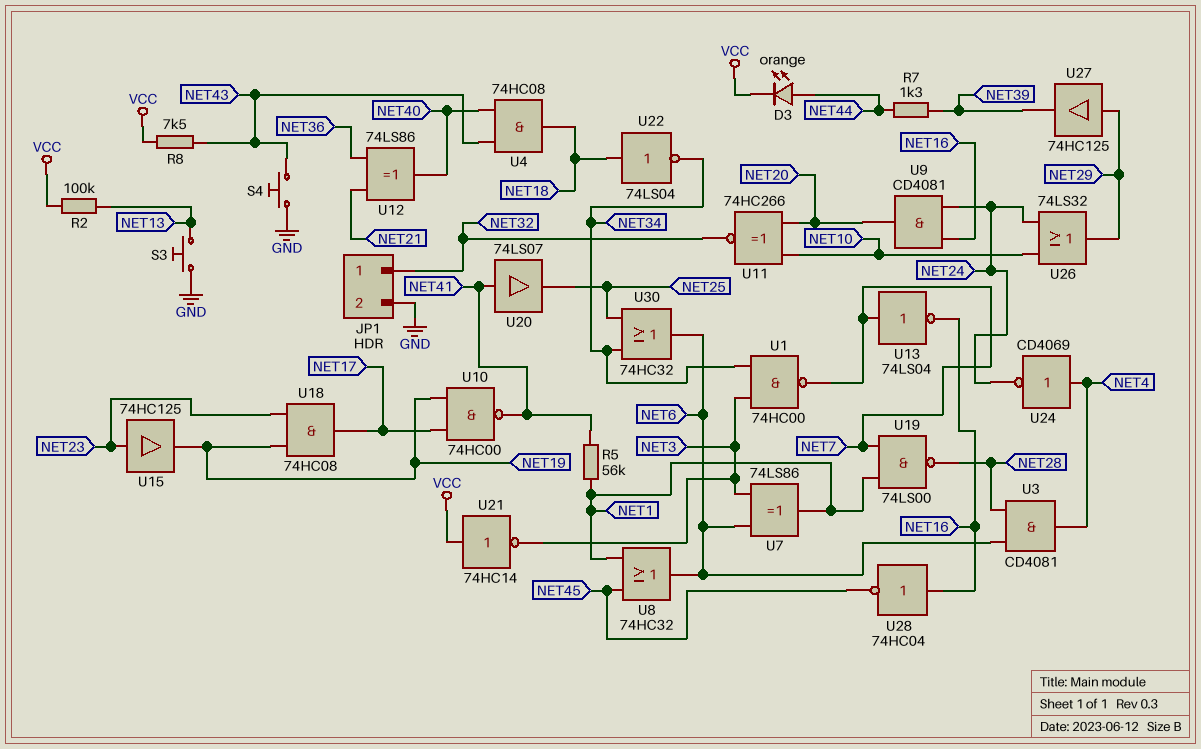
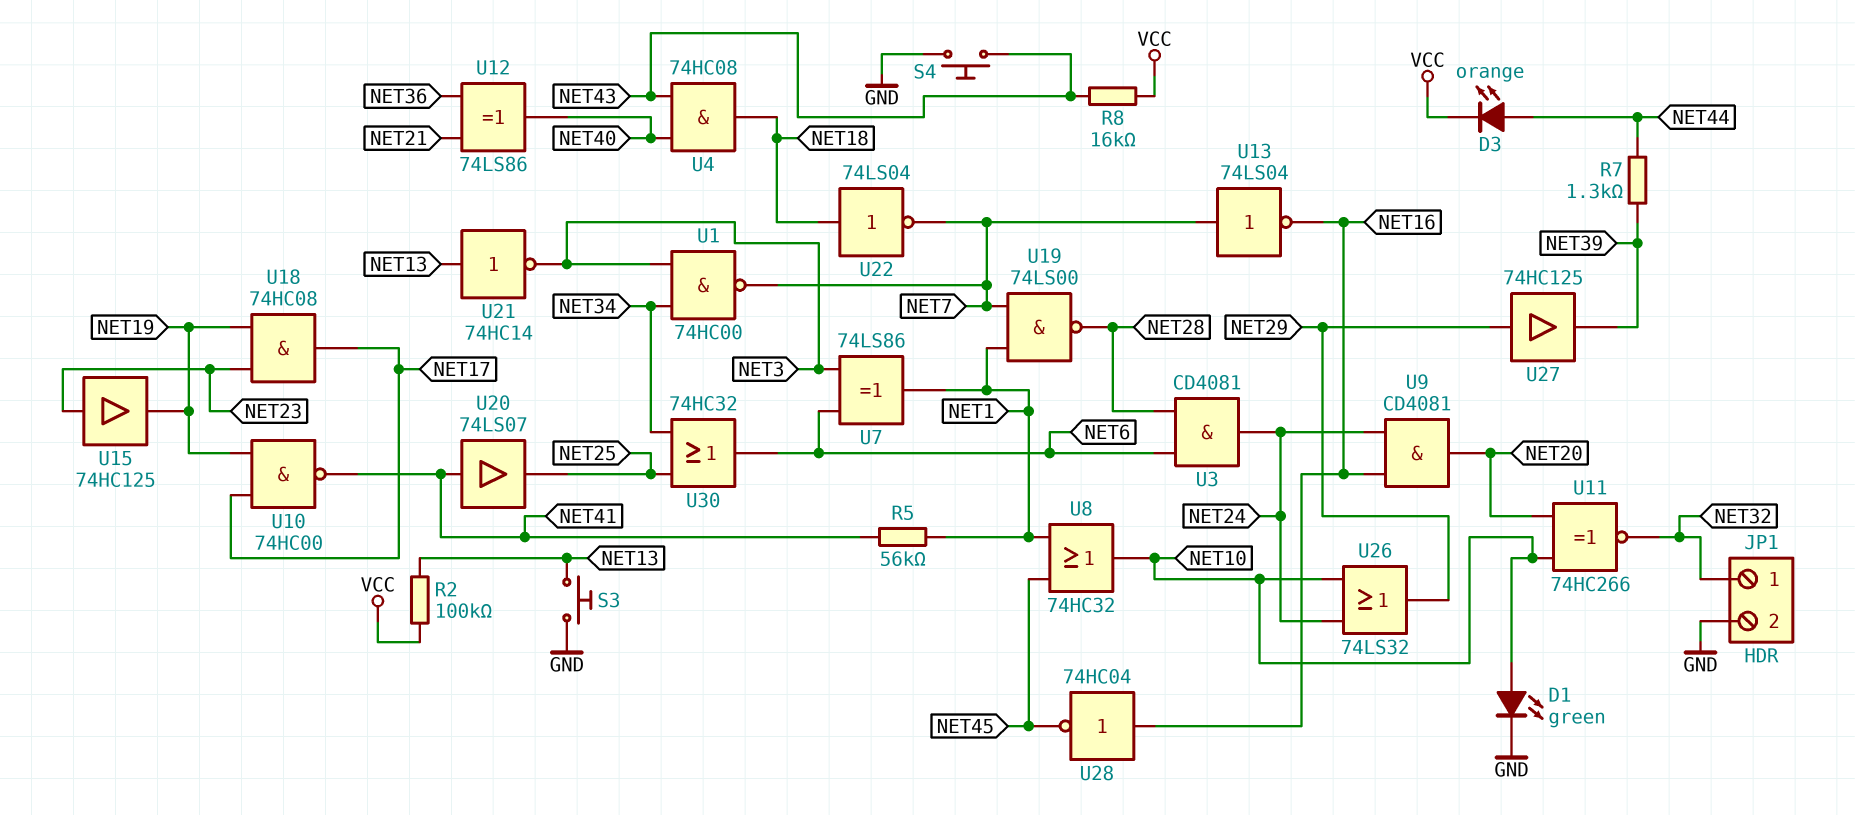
D1: none -> LED green (A NET10, K GND)
R8: 7.5k (NET43, VCC) -> 16k (NET43, VCC)
U3: AND CD4081 (in NET6, in NET28, out NET4) -> AND CD4081 (in NET6, in NET28, out NET24)
U8: OR 74HC32 (in NET1, in NET45, out NET6) -> OR 74HC32 (in NET1, in NET45, out NET10)
U21: NOT 74HC14 (in VCC, out NET3) -> NOT 74HC14 (in NET13, out NET3)
U22: NOT 74LS04 (in NET18, out NET34) -> NOT 74LS04 (in NET18, out NET7)
U24: NOT CD4069 (in NET4, out NET24) -> none

